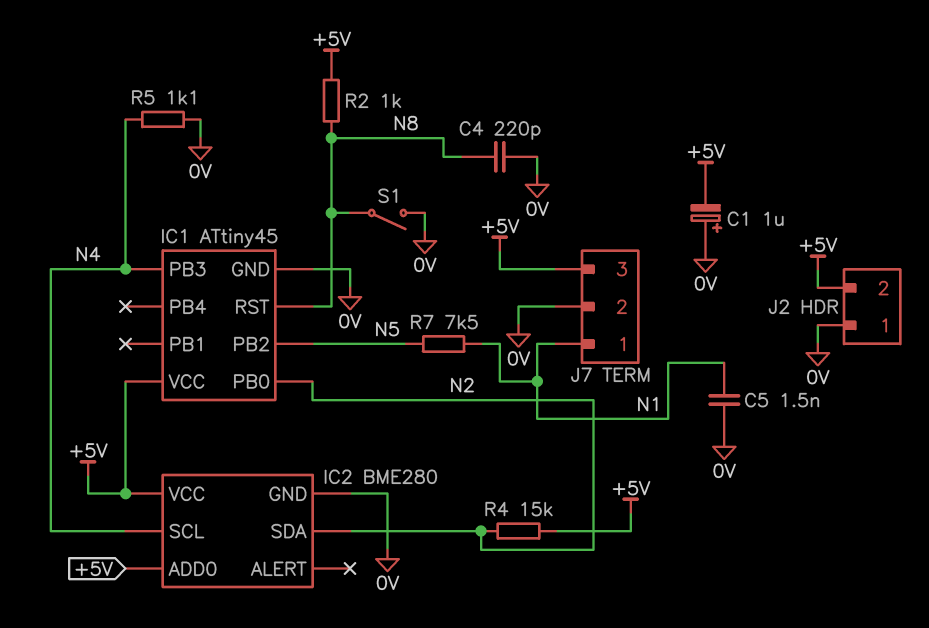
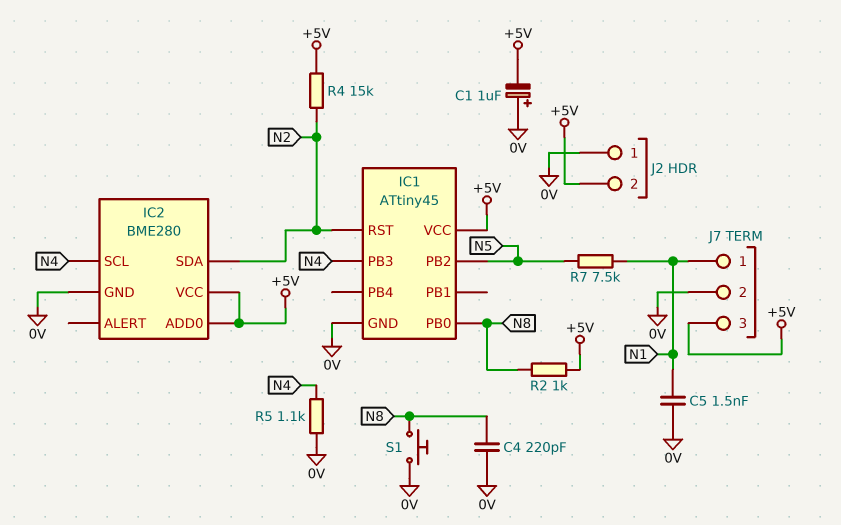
IC1 pin PB0: N2 -> N8
IC1 pin RST: N8 -> N2
S1: switch (0V, N8) -> button (0V, N8)

